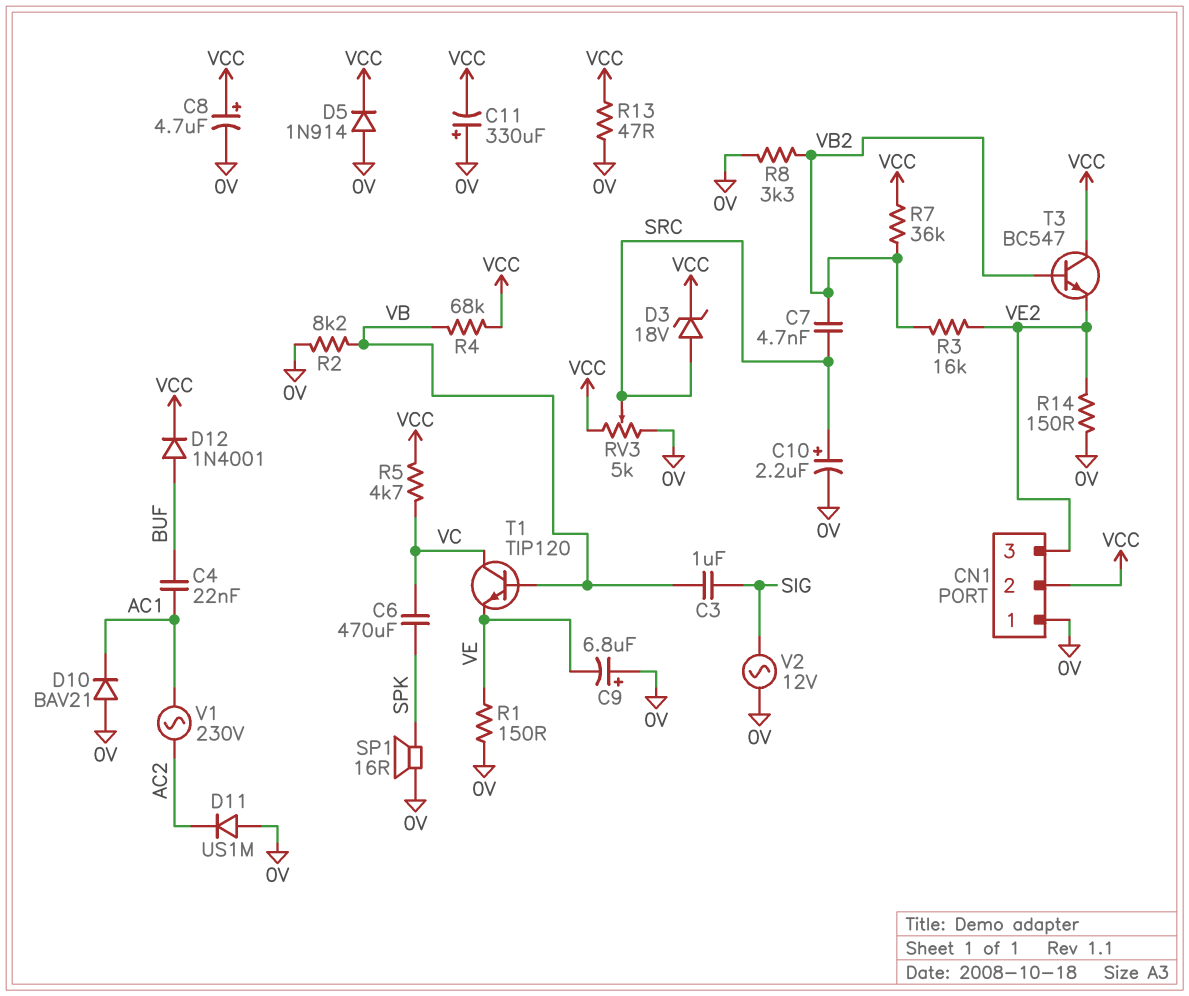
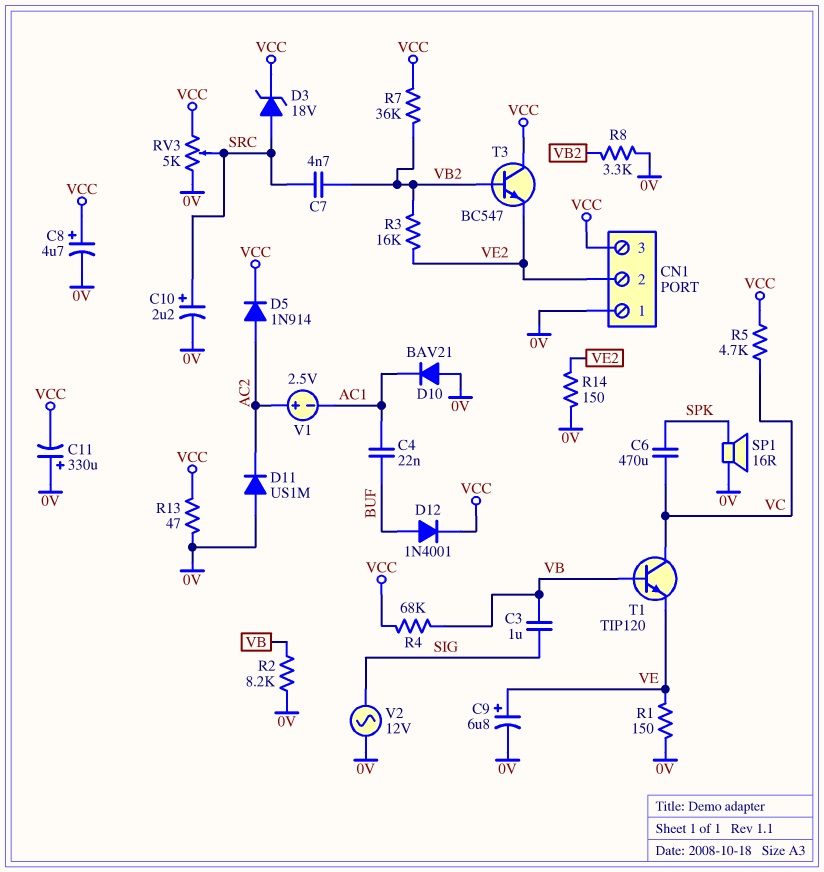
C9: 6.8uF (plus 0V, minus VE) -> 6.8uF (plus VE, minus 0V)
CN1 pin 2: VCC -> VE2
CN1 pin 3: VE2 -> VCC
D5: diode 1N914 (A 0V, K VCC) -> diode 1N914 (A AC2, K VCC)
V1: AC 230V (AC1, AC2) -> 2.5V (plus AC2, minus AC1)

